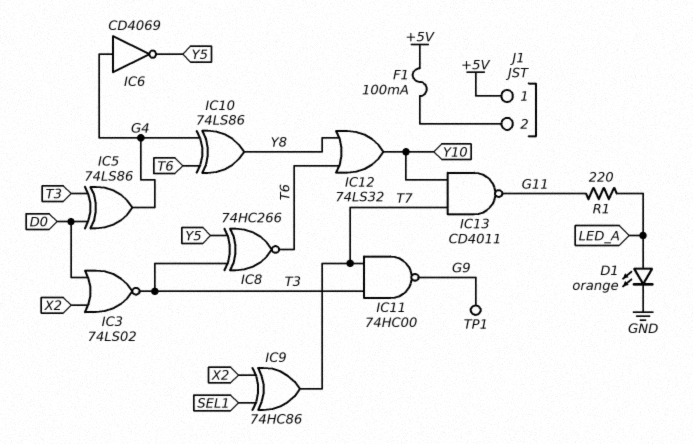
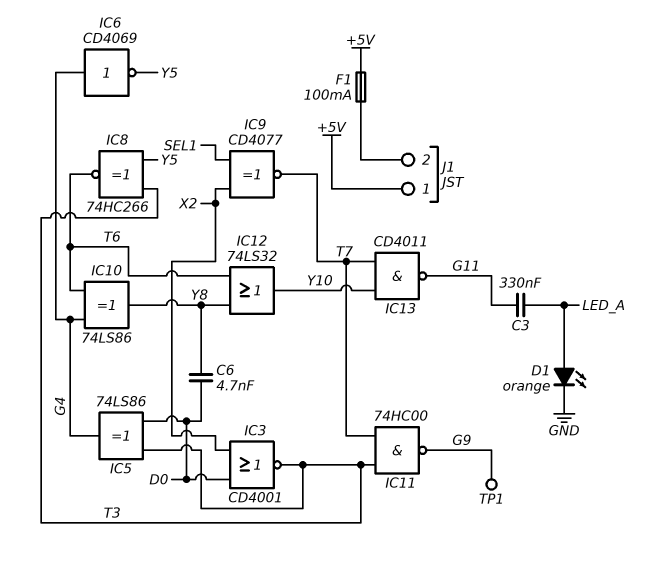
C3: none -> 330nF (G11, LED_A)
C6: none -> 4.7nF (D0, Y8)
IC3: NOR 74LS02 (in D0, in X2, out T3) -> NOR CD4001 (in D0, in X2, out T3)
IC9: XOR 74HC86 (in SEL1, in X2, out T7) -> XNOR CD4077 (in SEL1, in X2, out T7)
R1: 220 (G11, LED_A) -> none

